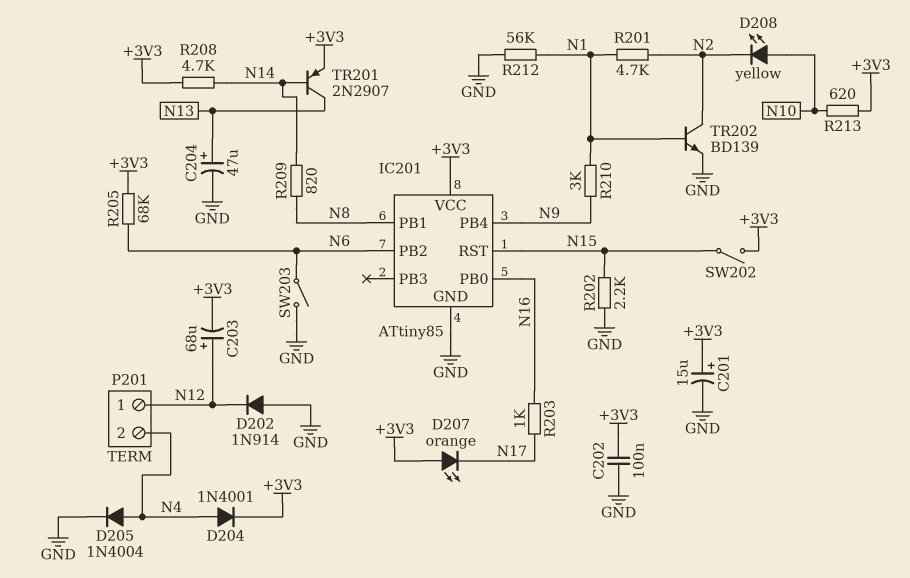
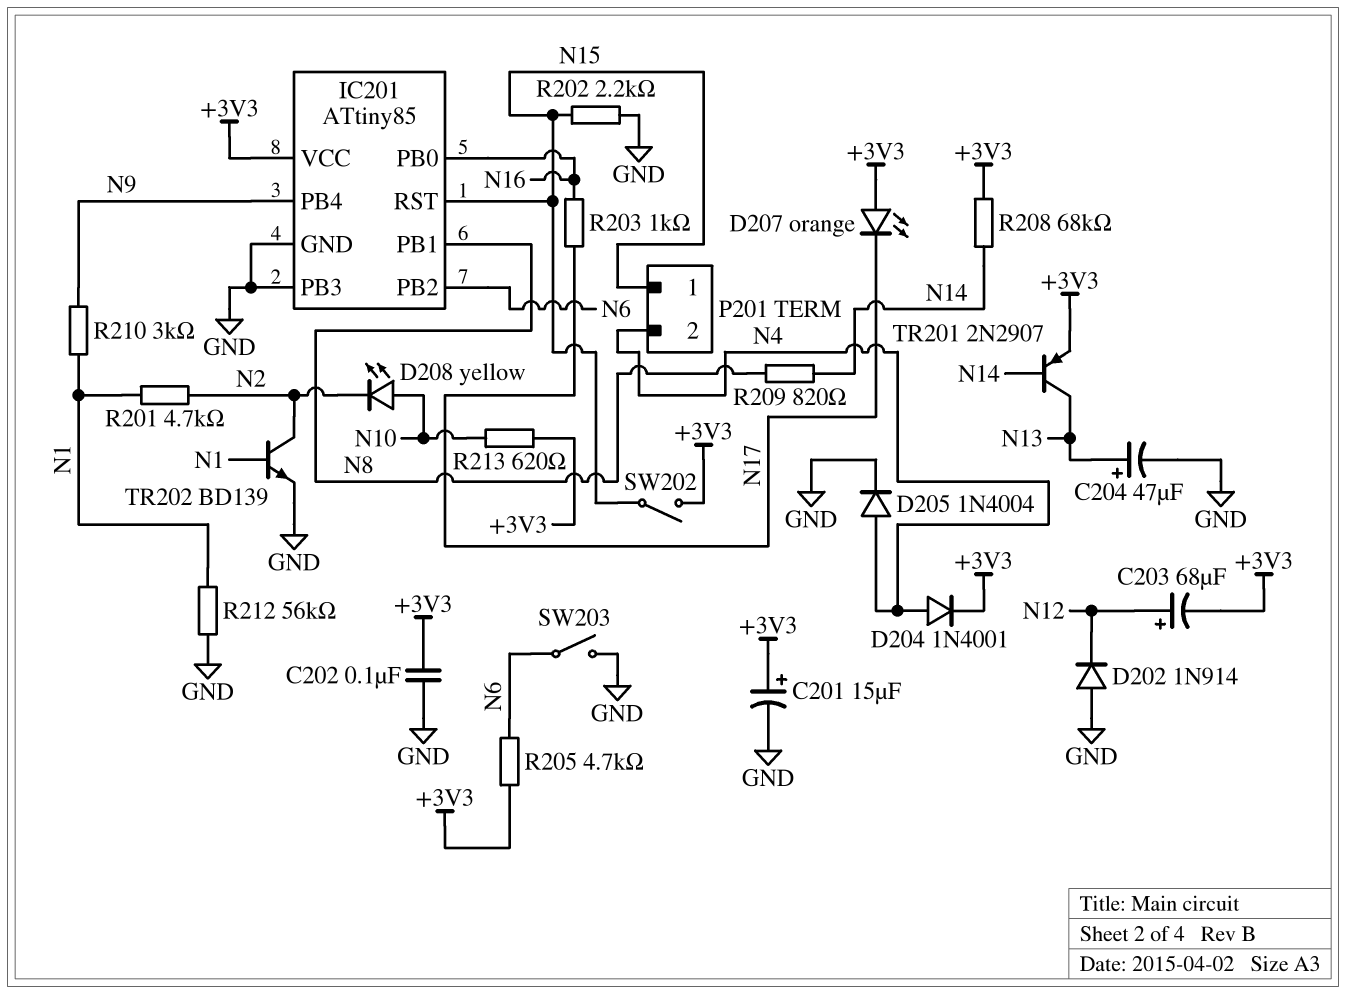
IC201 pin PB3: none -> GND
P201 pin 1: N12 -> N15
R205: 68k (+3V3, N6) -> 4.7k (+3V3, N6)
R208: 4.7k (+3V3, N14) -> 68k (+3V3, N14)

